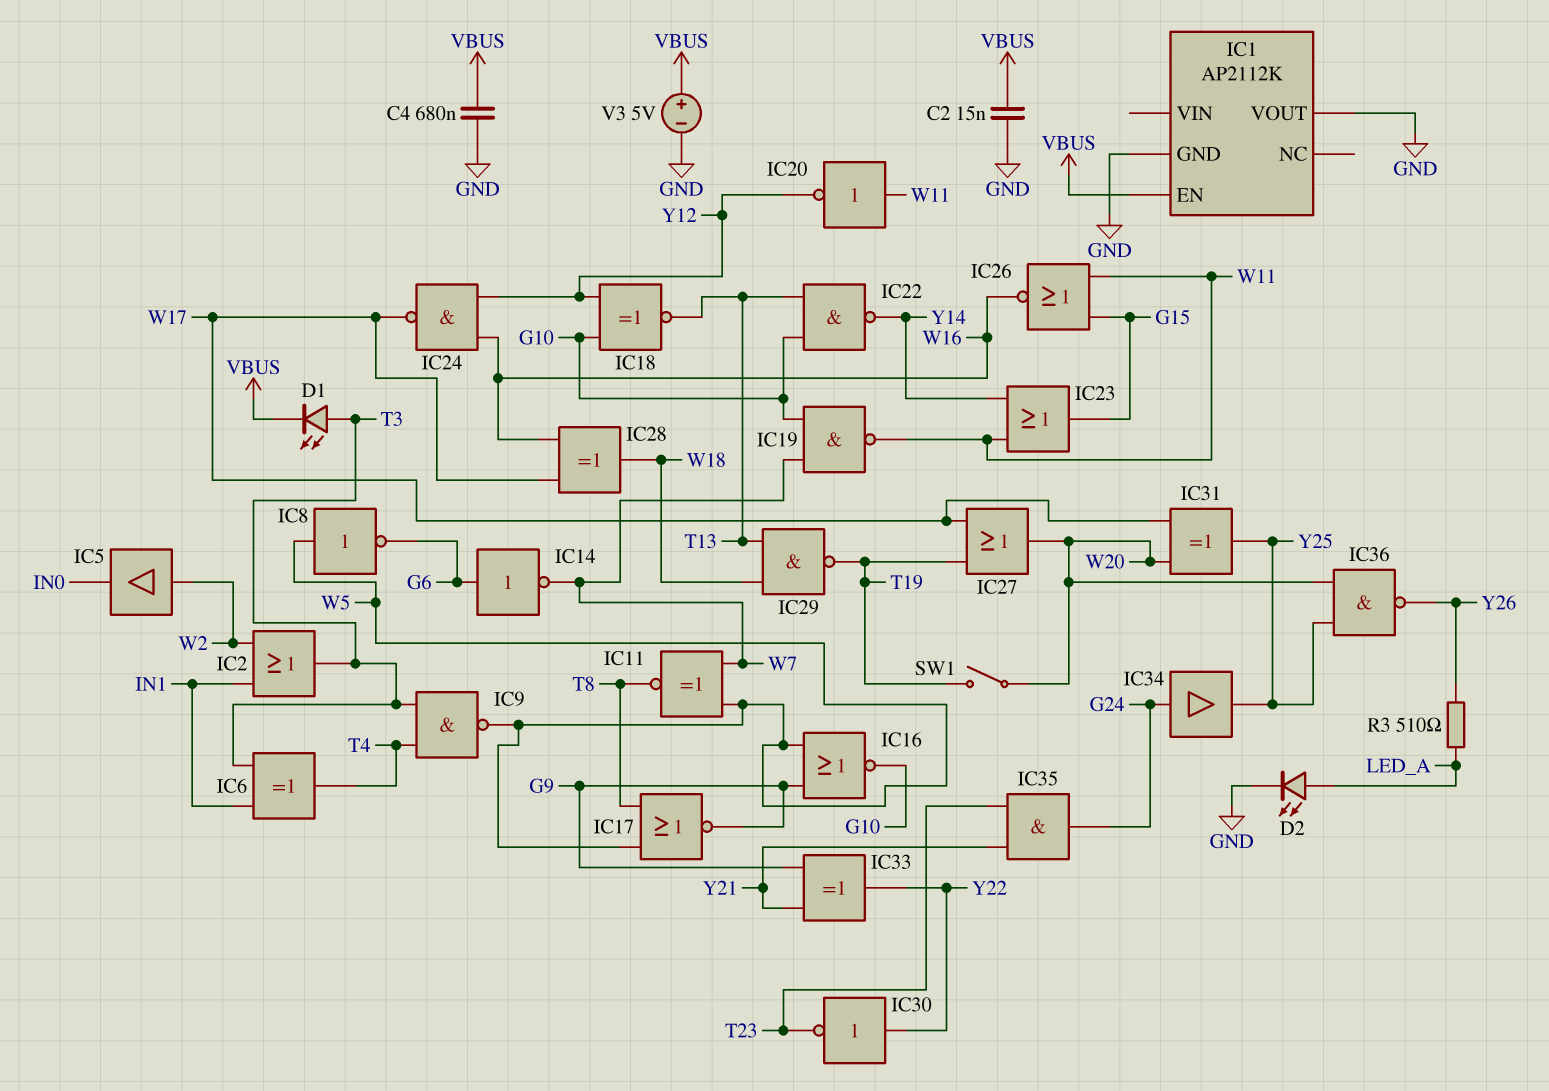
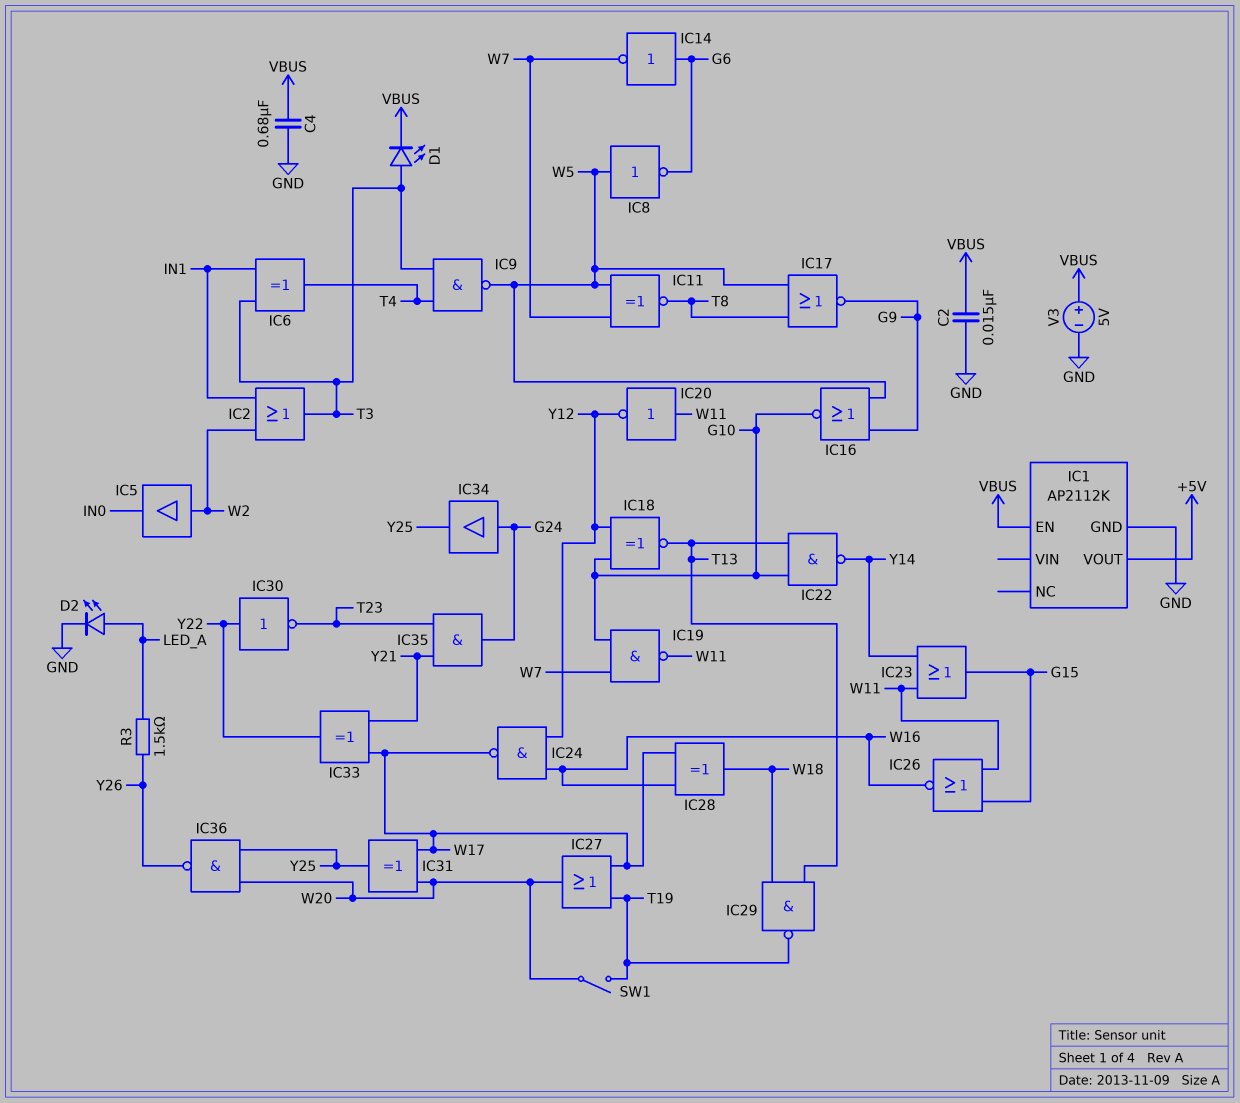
IC1 pin VOUT: GND -> +5V
IC33: XOR (in G9, in Y21, out Y22) -> XOR (in W17, in Y21, out Y22)
R3: 510 (LED_A, Y26) -> 1.5k (LED_A, Y26)

